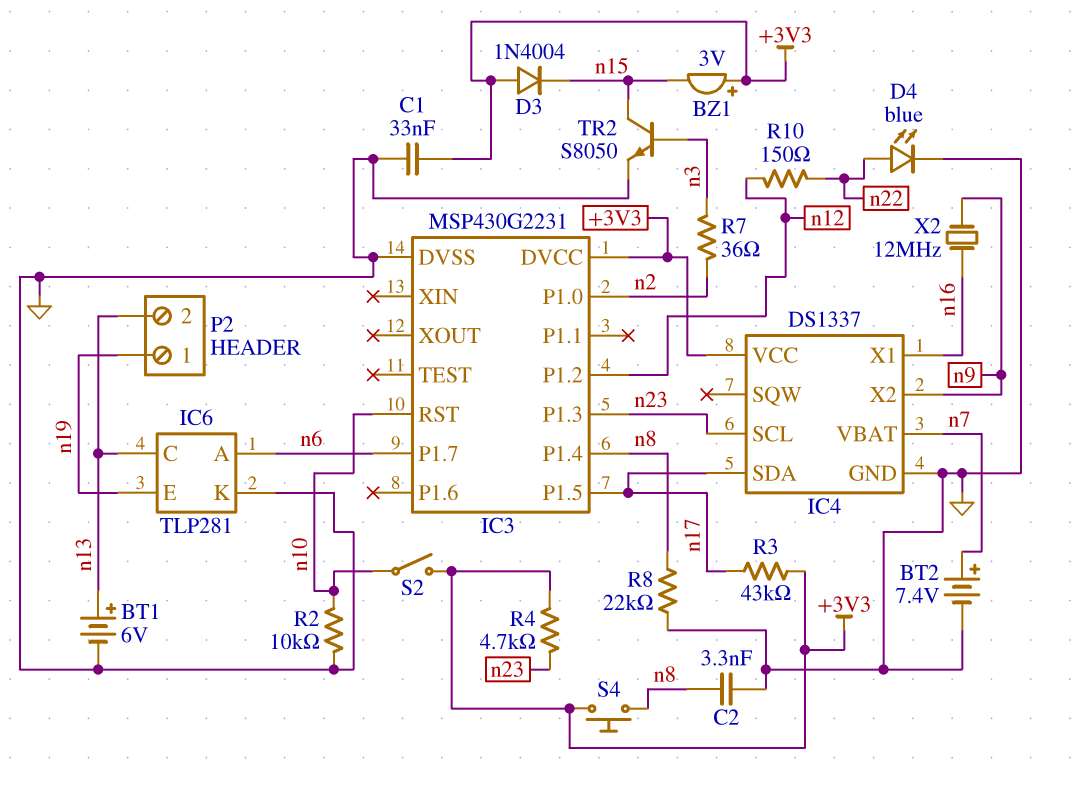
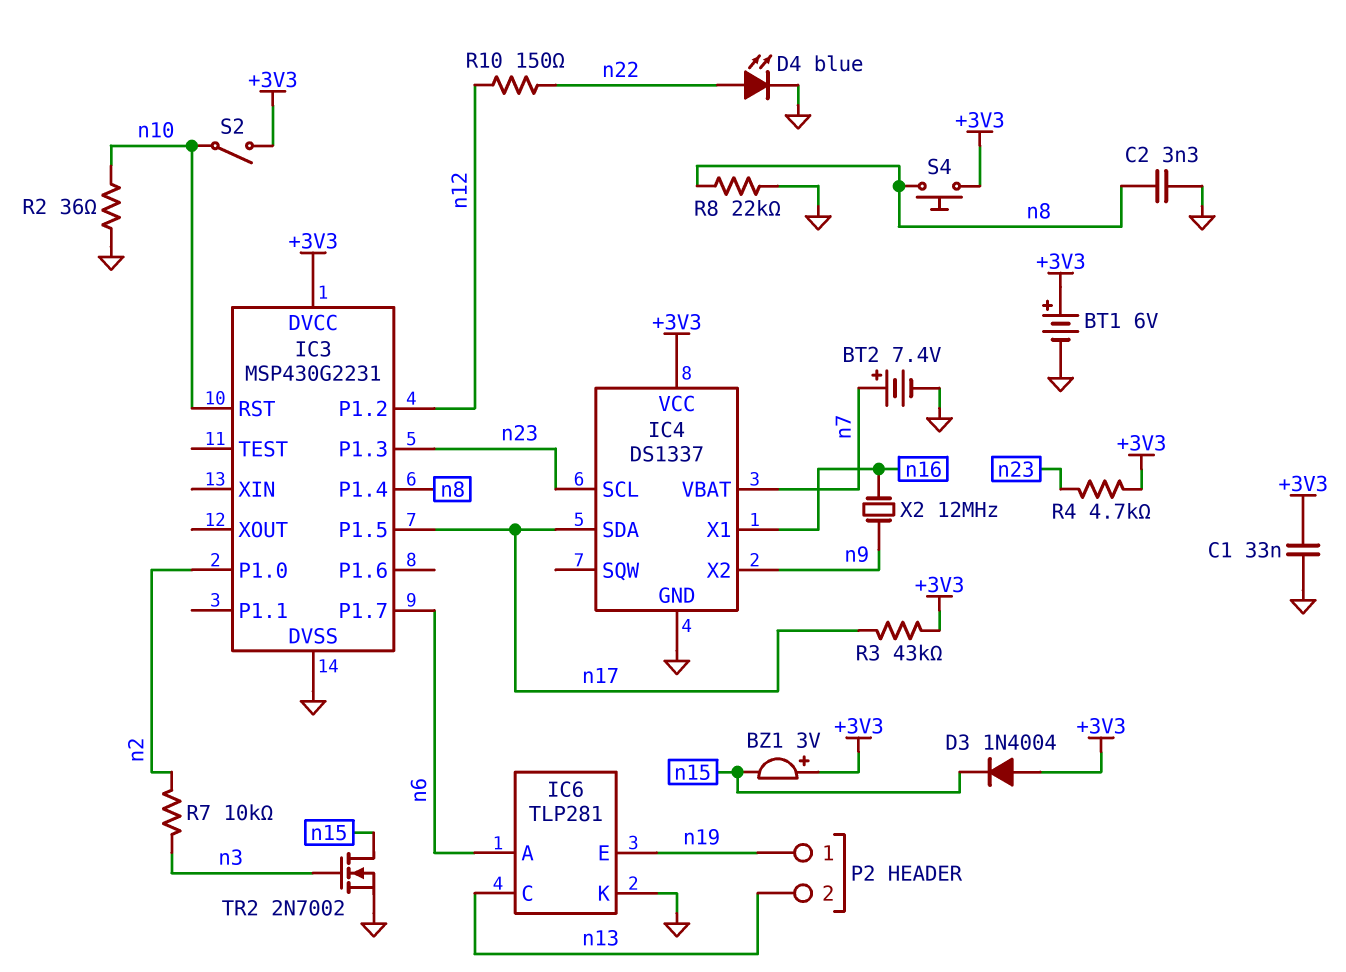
BT1: 6V (plus n13, minus GND) -> 6V (plus +3V3, minus GND)
R2: 10k (GND, n10) -> 36 (GND, n10)
R7: 36 (n2, n3) -> 10k (n2, n3)
TR2: NPN S8050 (B n3, C n15, E GND) -> NMOS 2N7002 (G n3, D n15, S GND)

